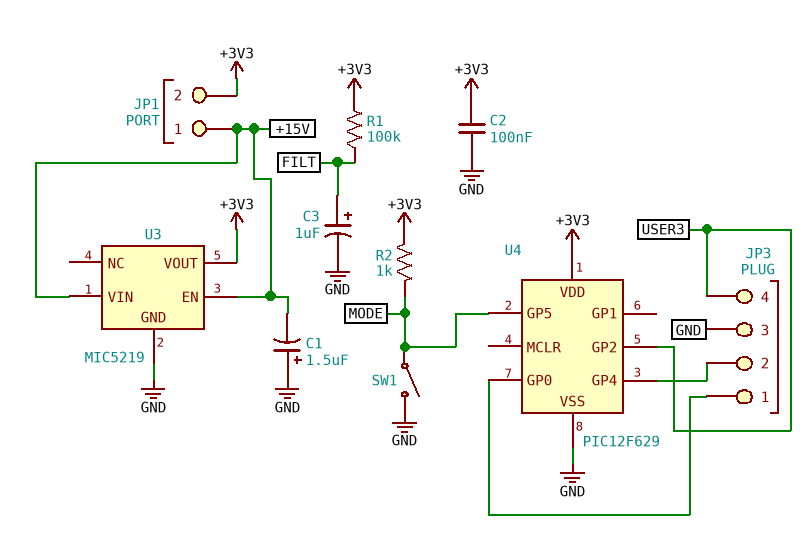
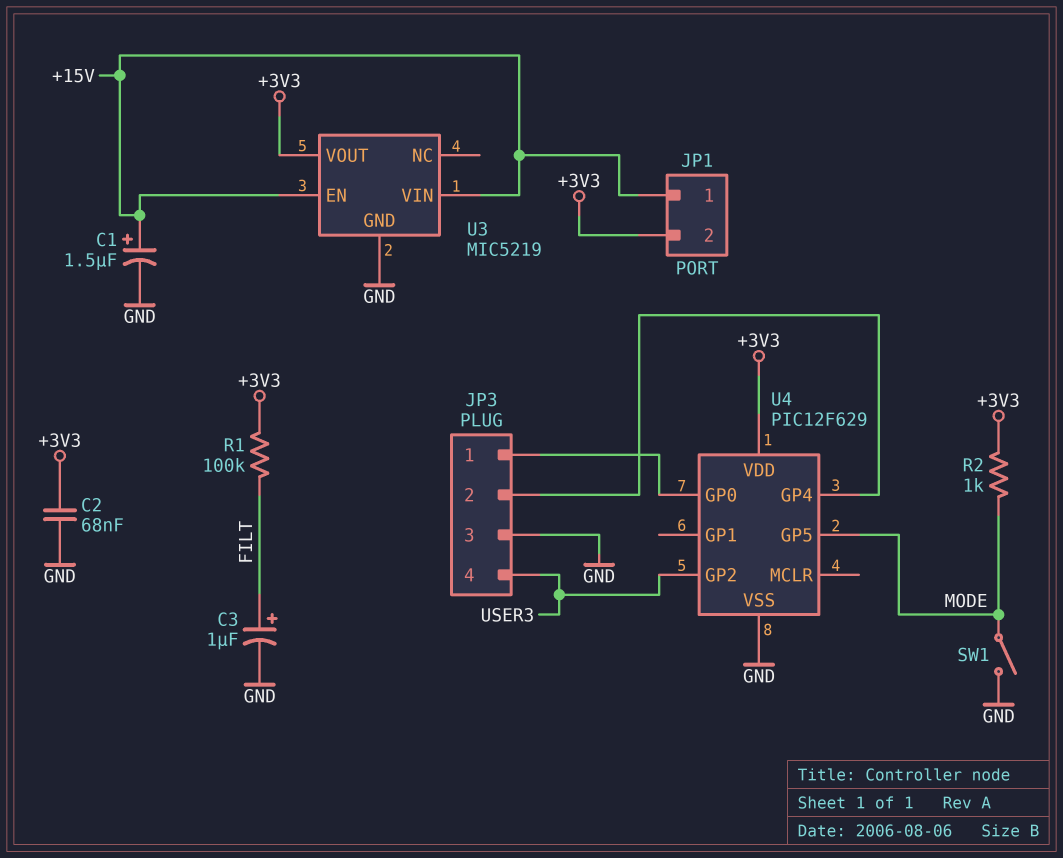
C1: 1.5uF (plus GND, minus +15V) -> 1.5uF (plus +15V, minus GND)
C2: 100nF (+3V3, GND) -> 68nF (+3V3, GND)

